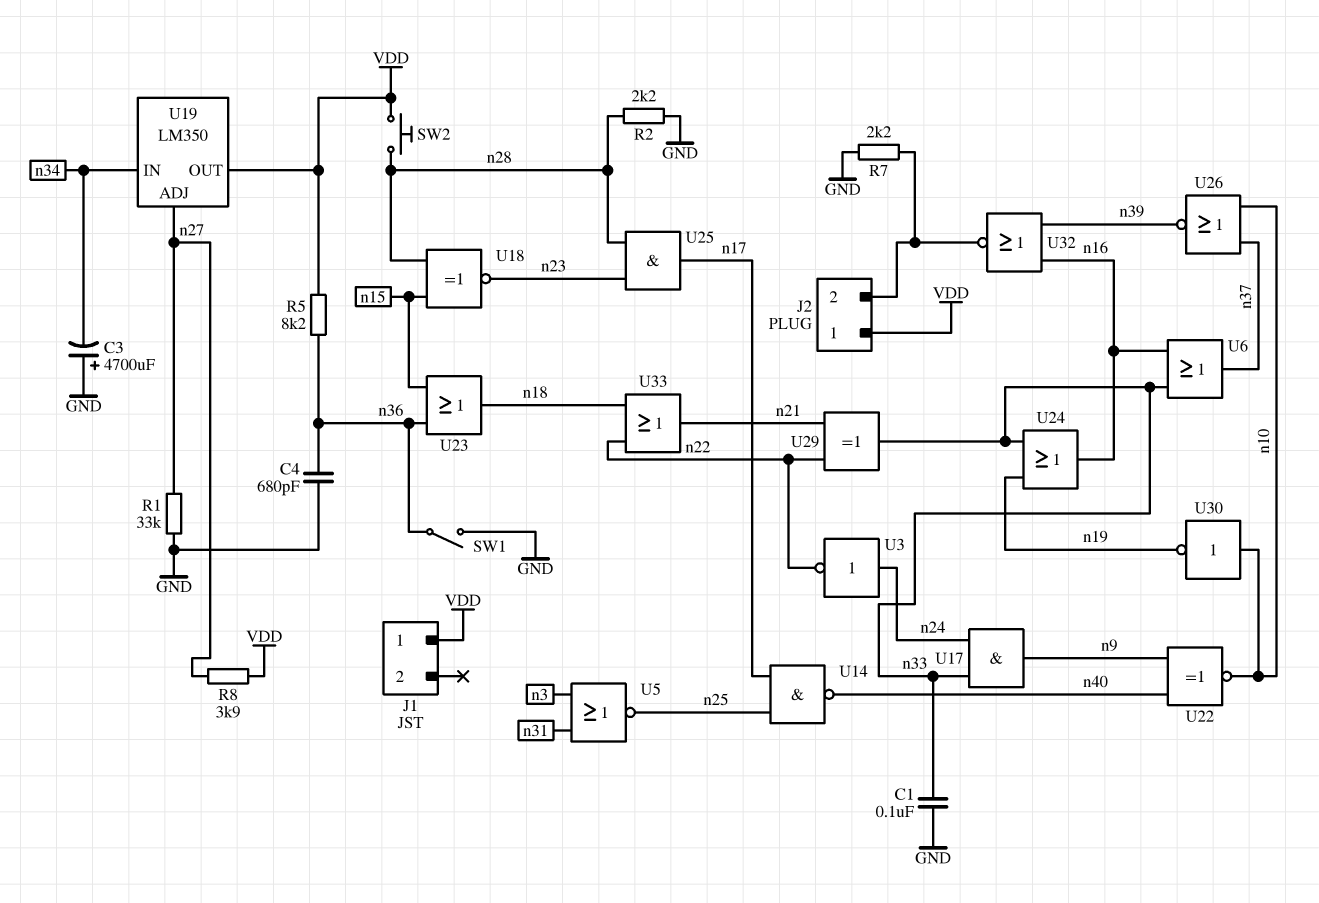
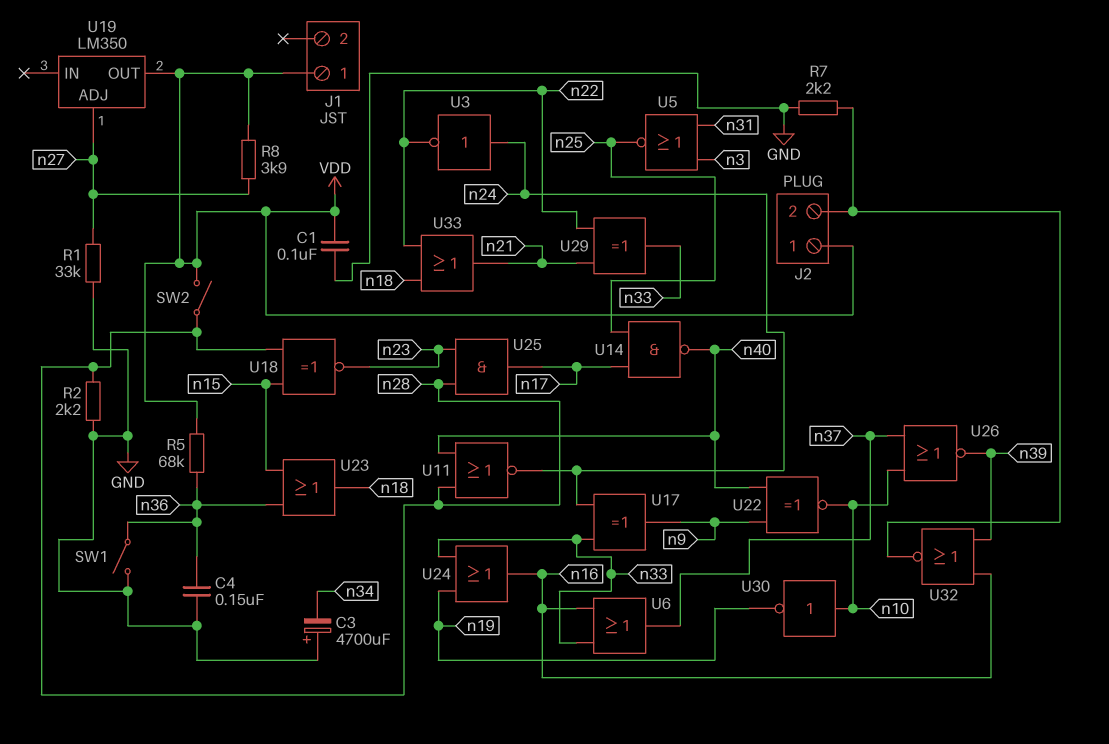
C1: 100nF (GND, n33) -> 100nF (GND, VDD)
C4: 680pF (GND, n36) -> 150nF (GND, n36)
R5: 8.2k (VDD, n36) -> 68k (VDD, n36)
SW2: button (VDD, n28) -> switch (VDD, n28)
U11: none -> NOR (in n28, in n40, out n24)
U17: AND (in n24, in n33, out n9) -> XOR (in n24, in n33, out n9)
U19 pin IN: n34 -> none

